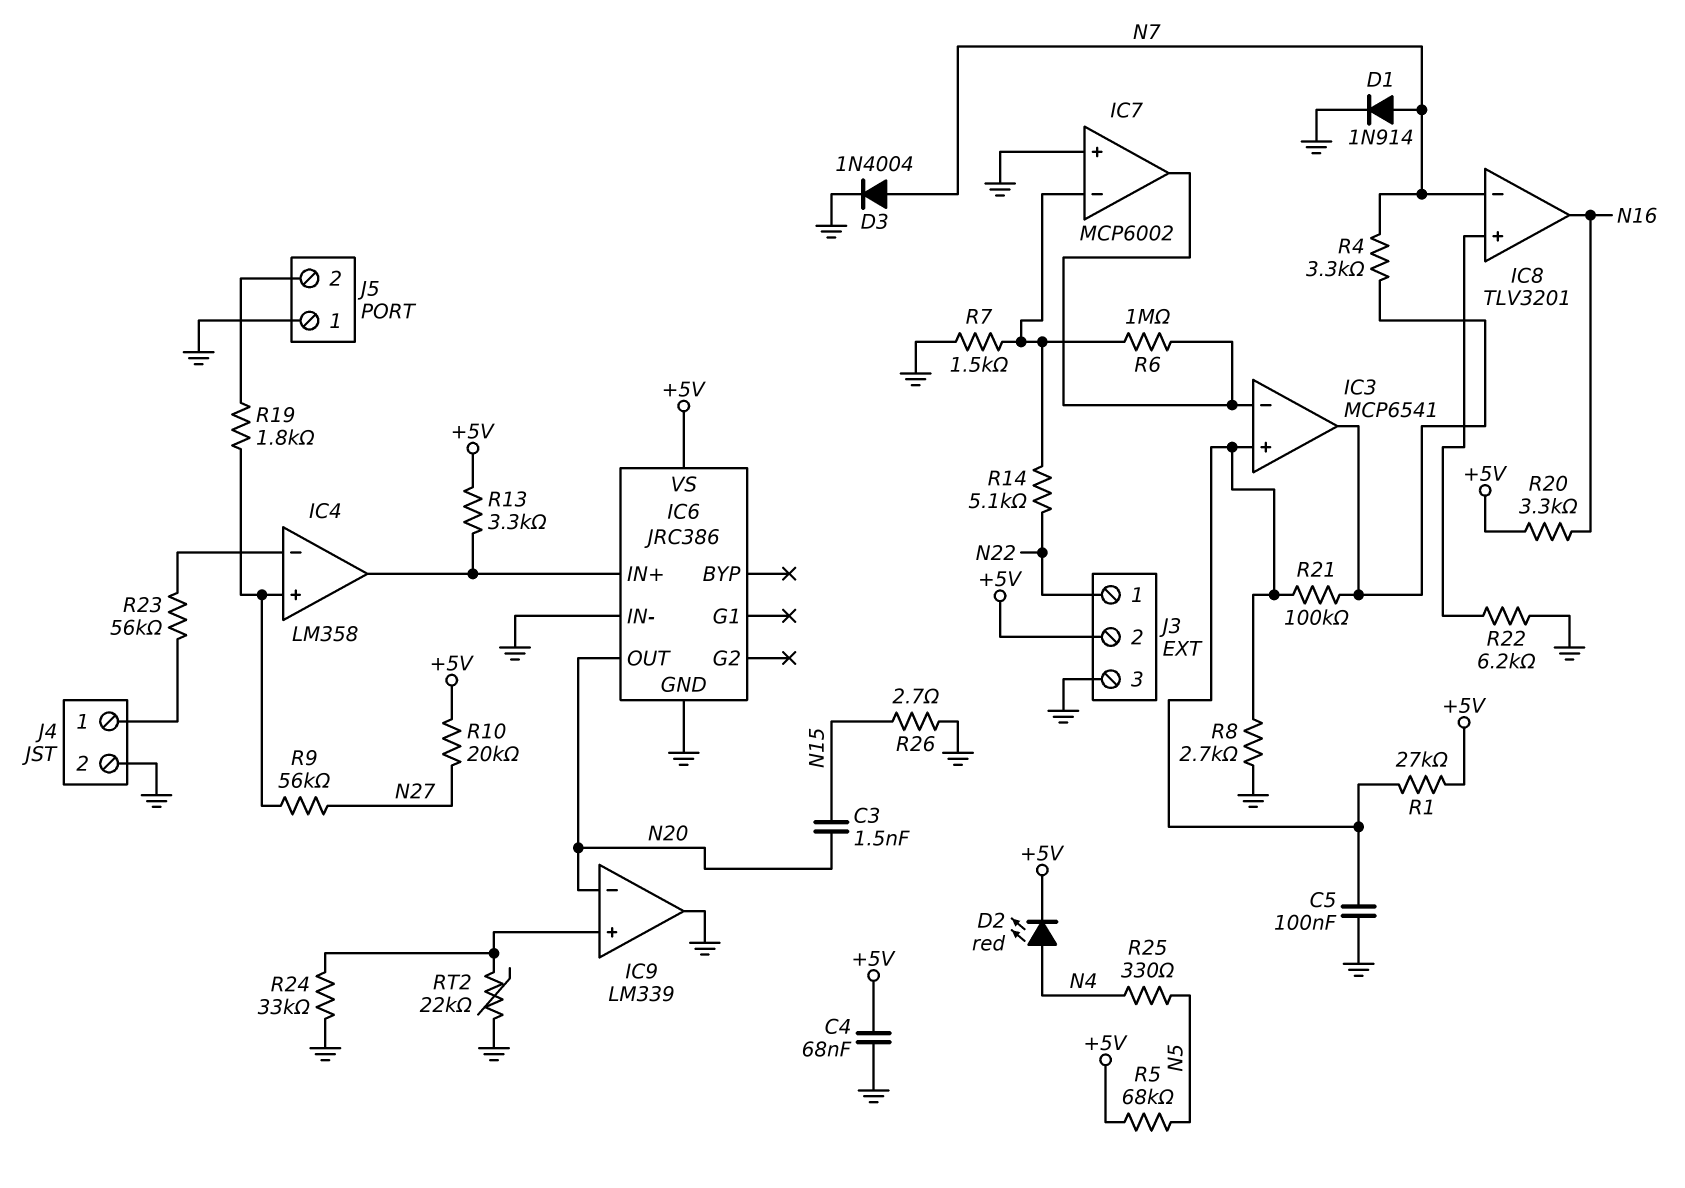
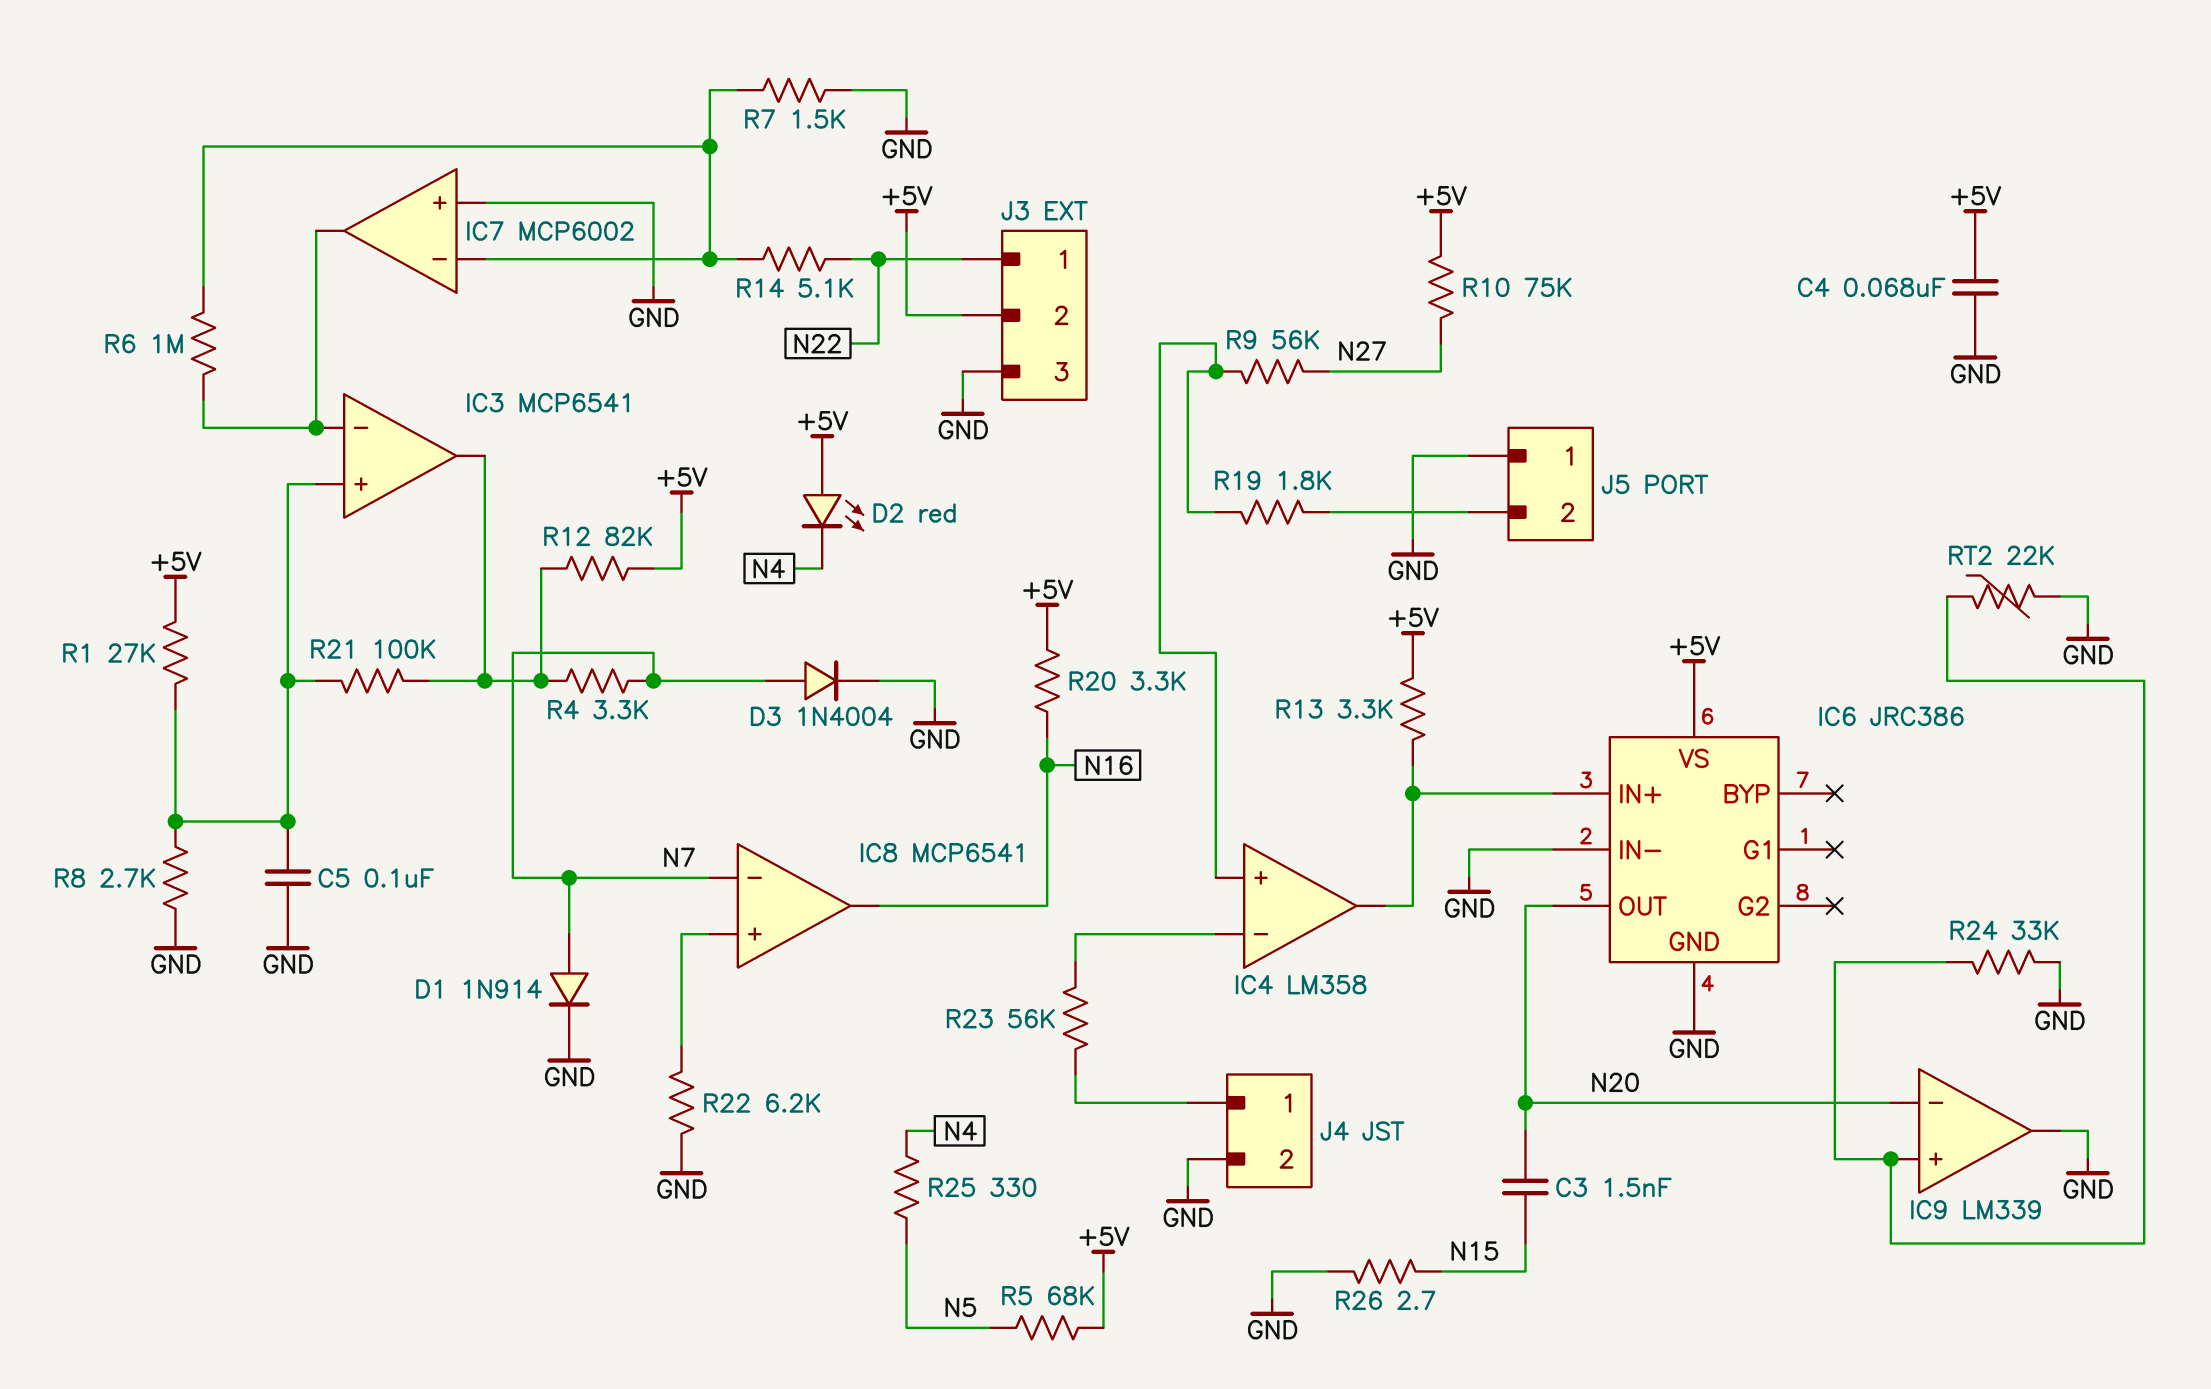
D2: LED red (A N4, K +5V) -> LED red (A +5V, K N4)
IC8: TLV3201 -> MCP6541
R10: 20k (+5V, N27) -> 75k (+5V, N27)
R12: none -> 82k (+5V, IC3/out)

